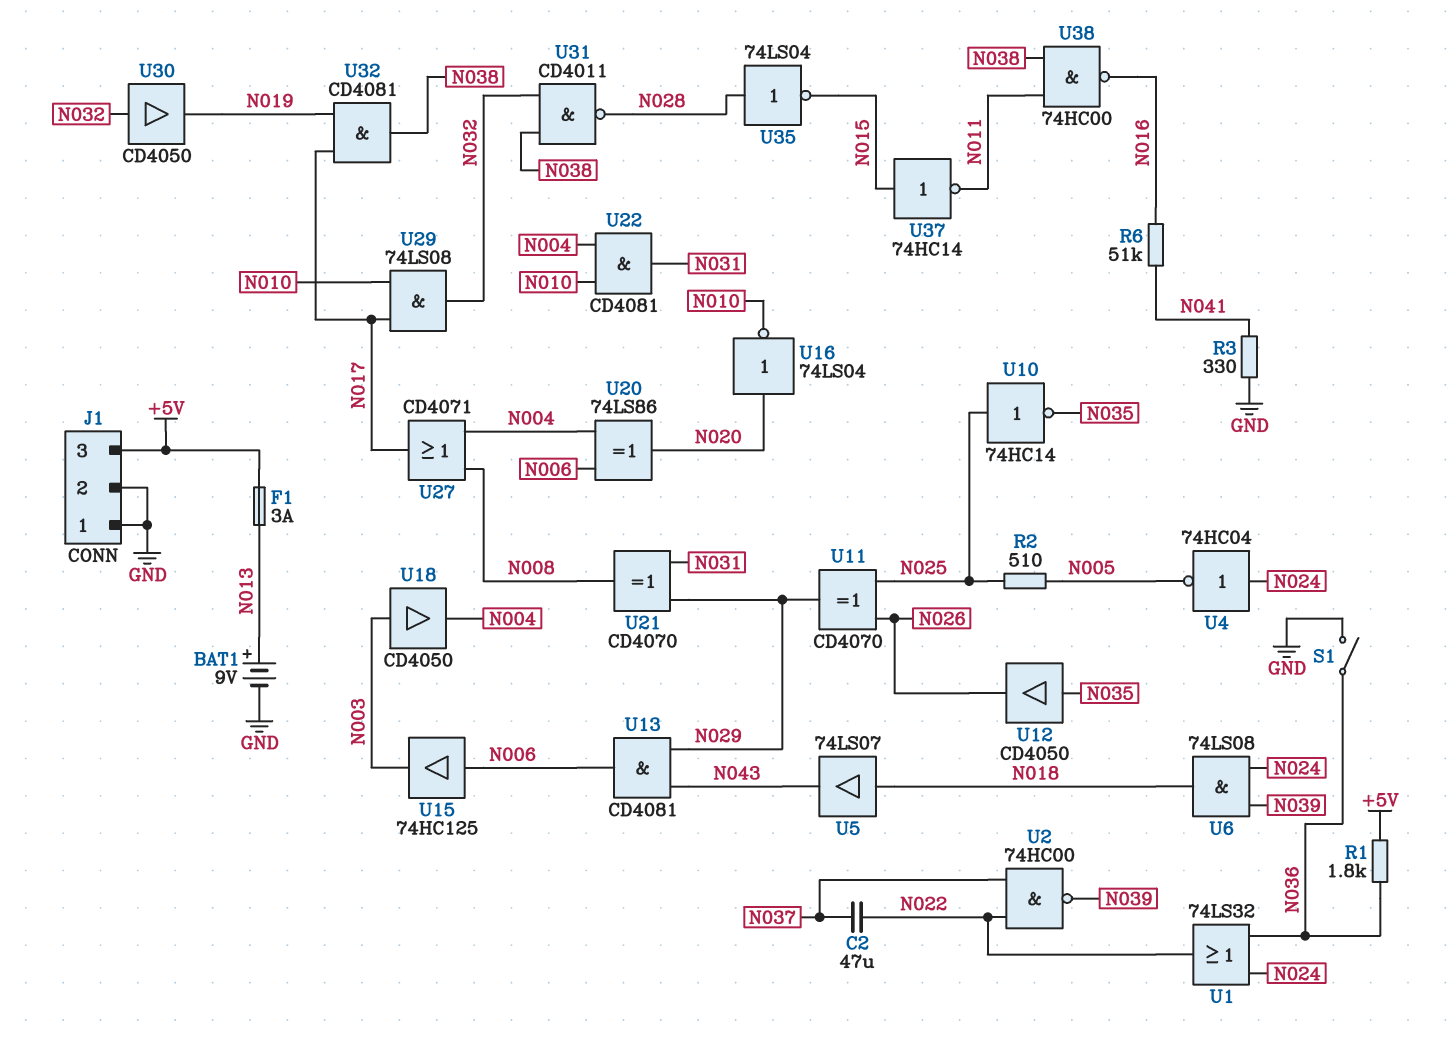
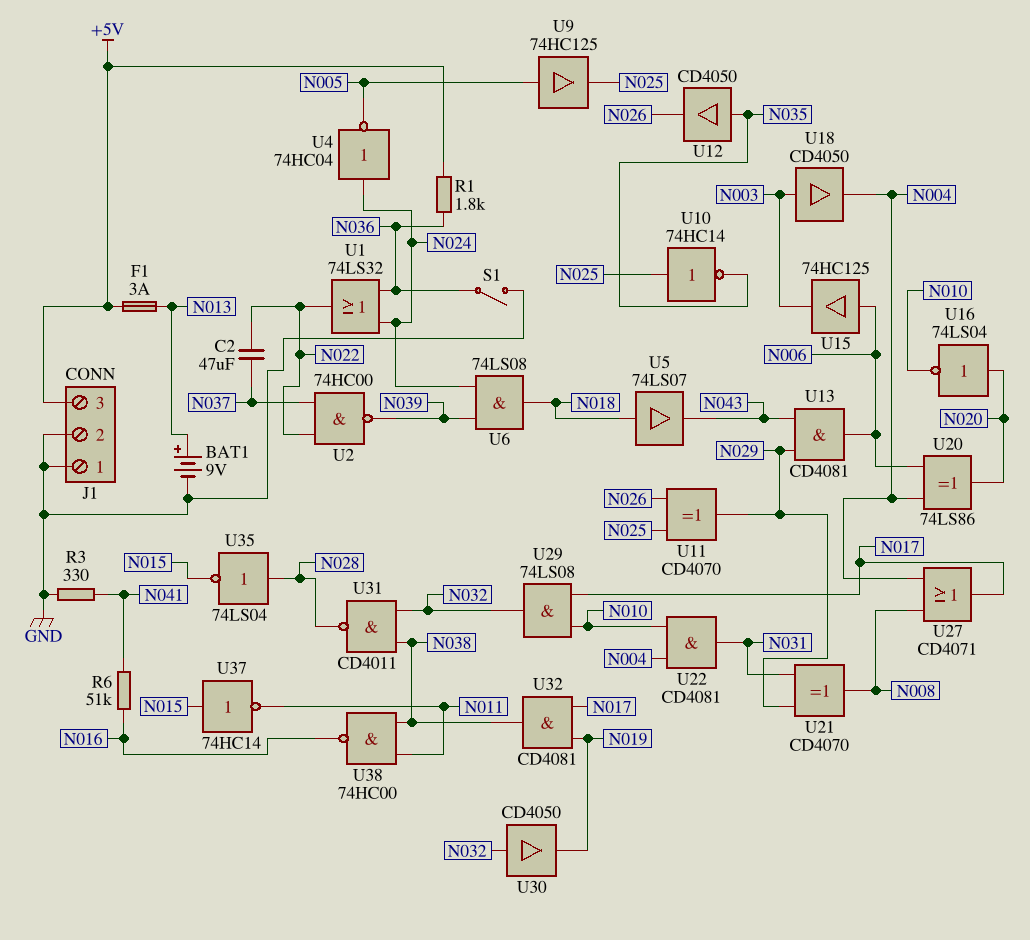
R2: 510 (N005, N025) -> none
U9: none -> buffer 74HC125 (in N005, out N025)

